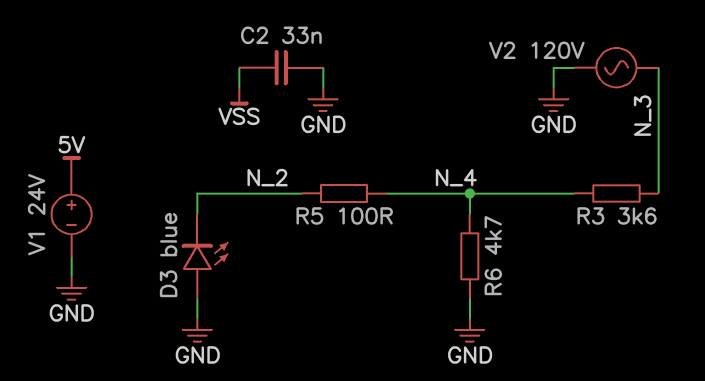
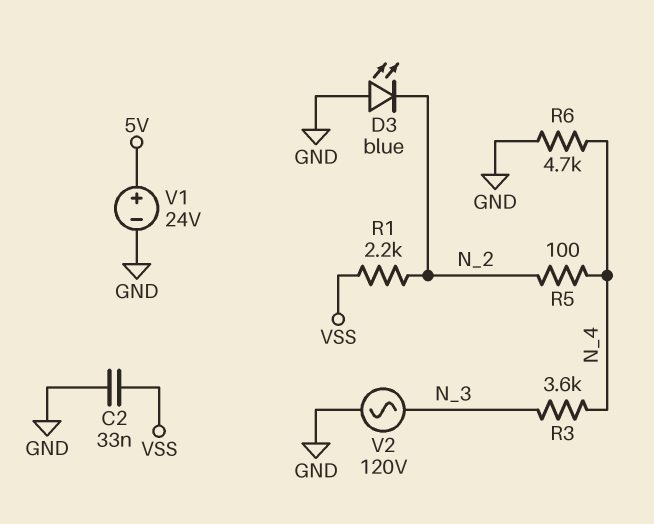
R1: none -> 2.2k (N_2, VSS)

